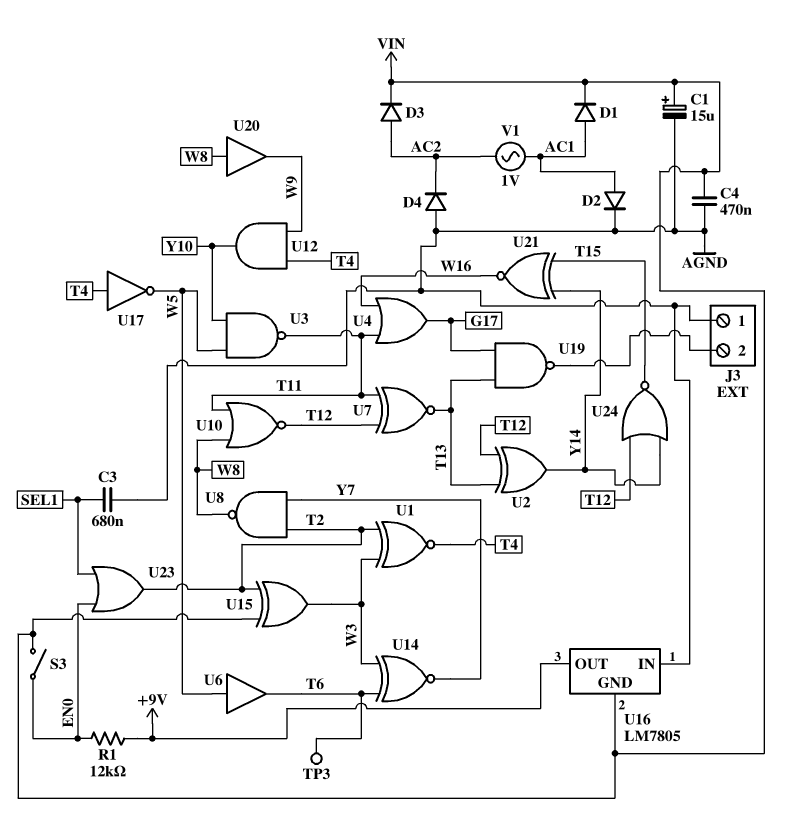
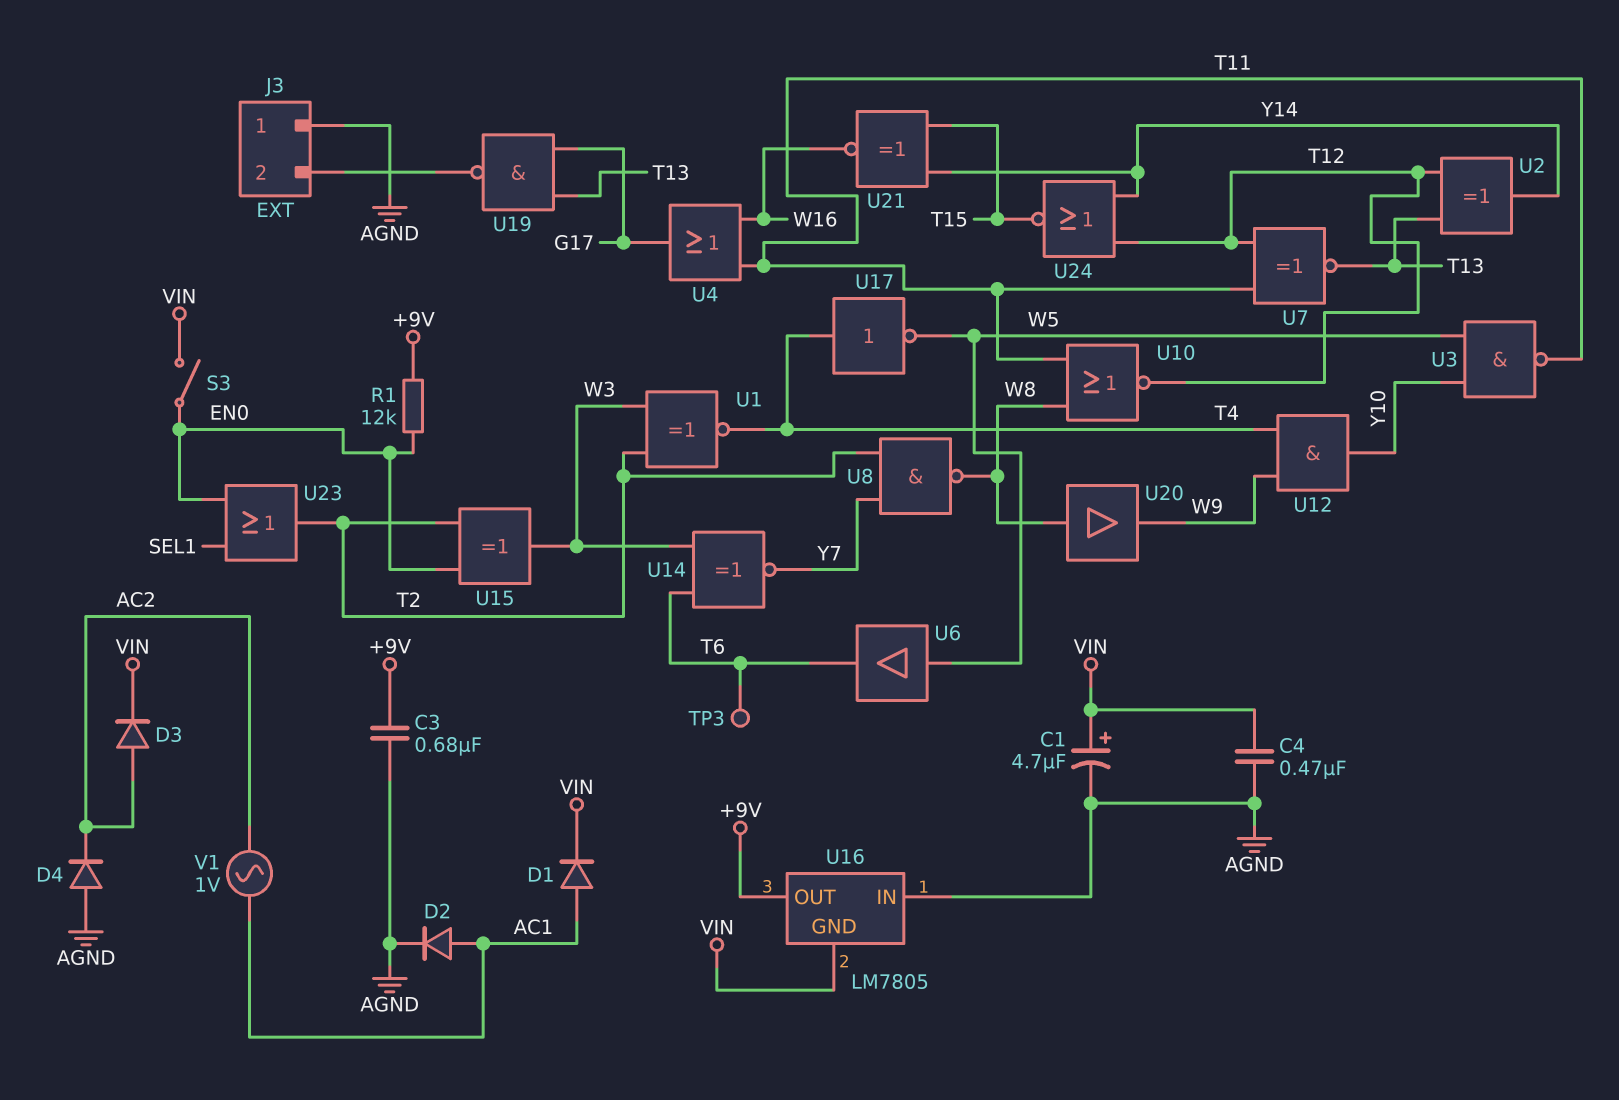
C1: 15uF (plus VIN, minus AGND) -> 4.7uF (plus VIN, minus AGND)
C3: 680nF (AGND, SEL1) -> 680nF (+9V, AGND)
U15: XOR (in T2, in VIN, out W3) -> XOR (in EN0, in T2, out W3)

